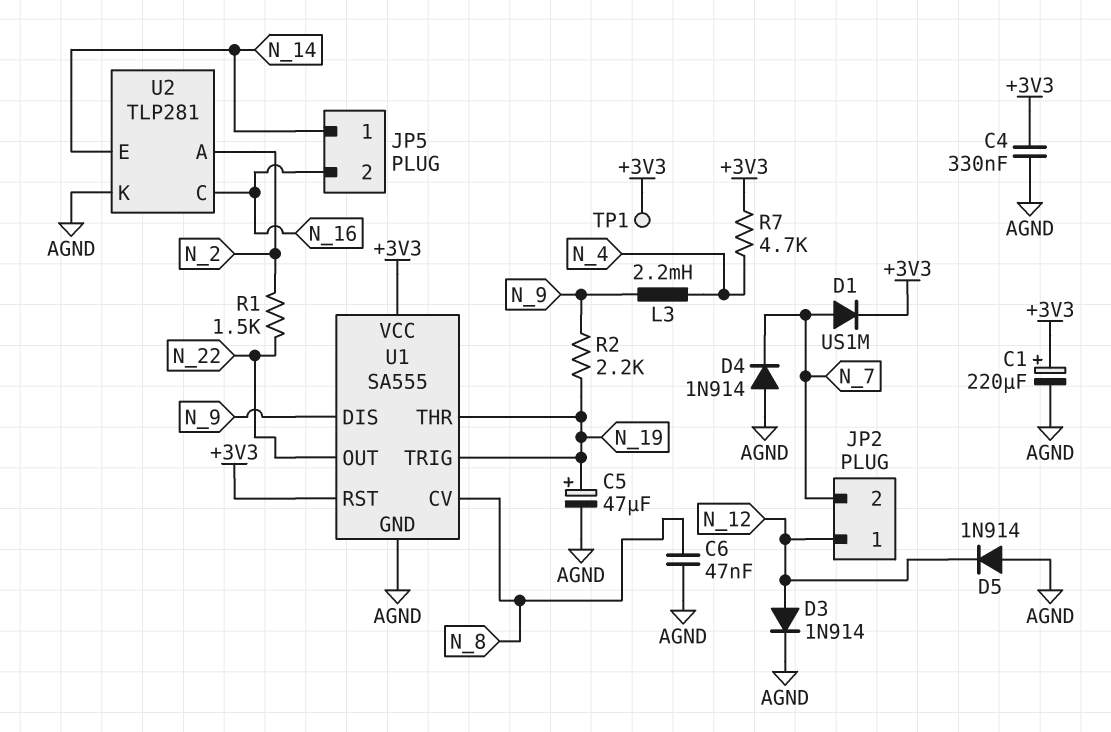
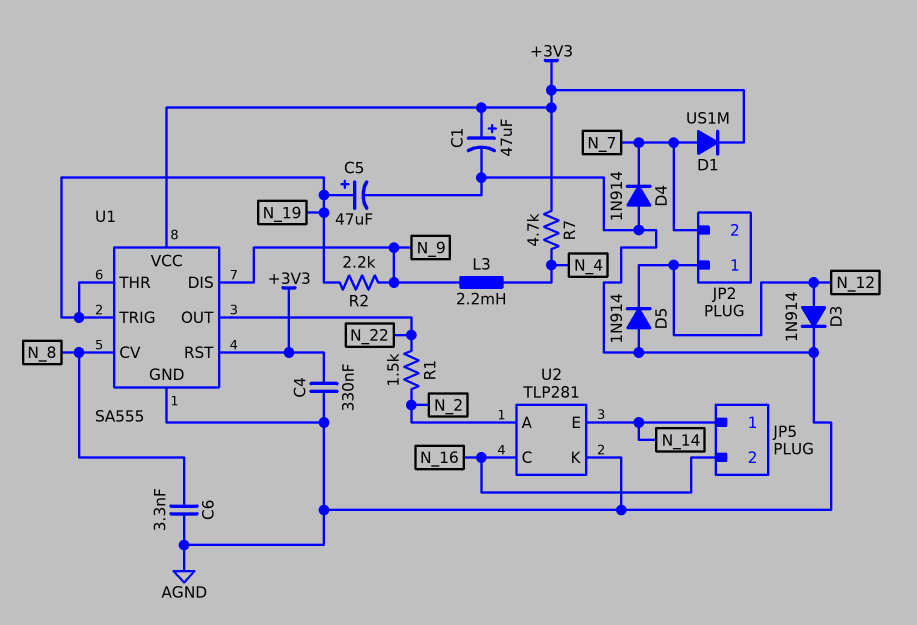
C1: 220uF (plus +3V3, minus AGND) -> 47uF (plus +3V3, minus AGND)
C6: 47nF (AGND, N_8) -> 3.3nF (AGND, N_8)
TP1: test point (+3V3) -> none

